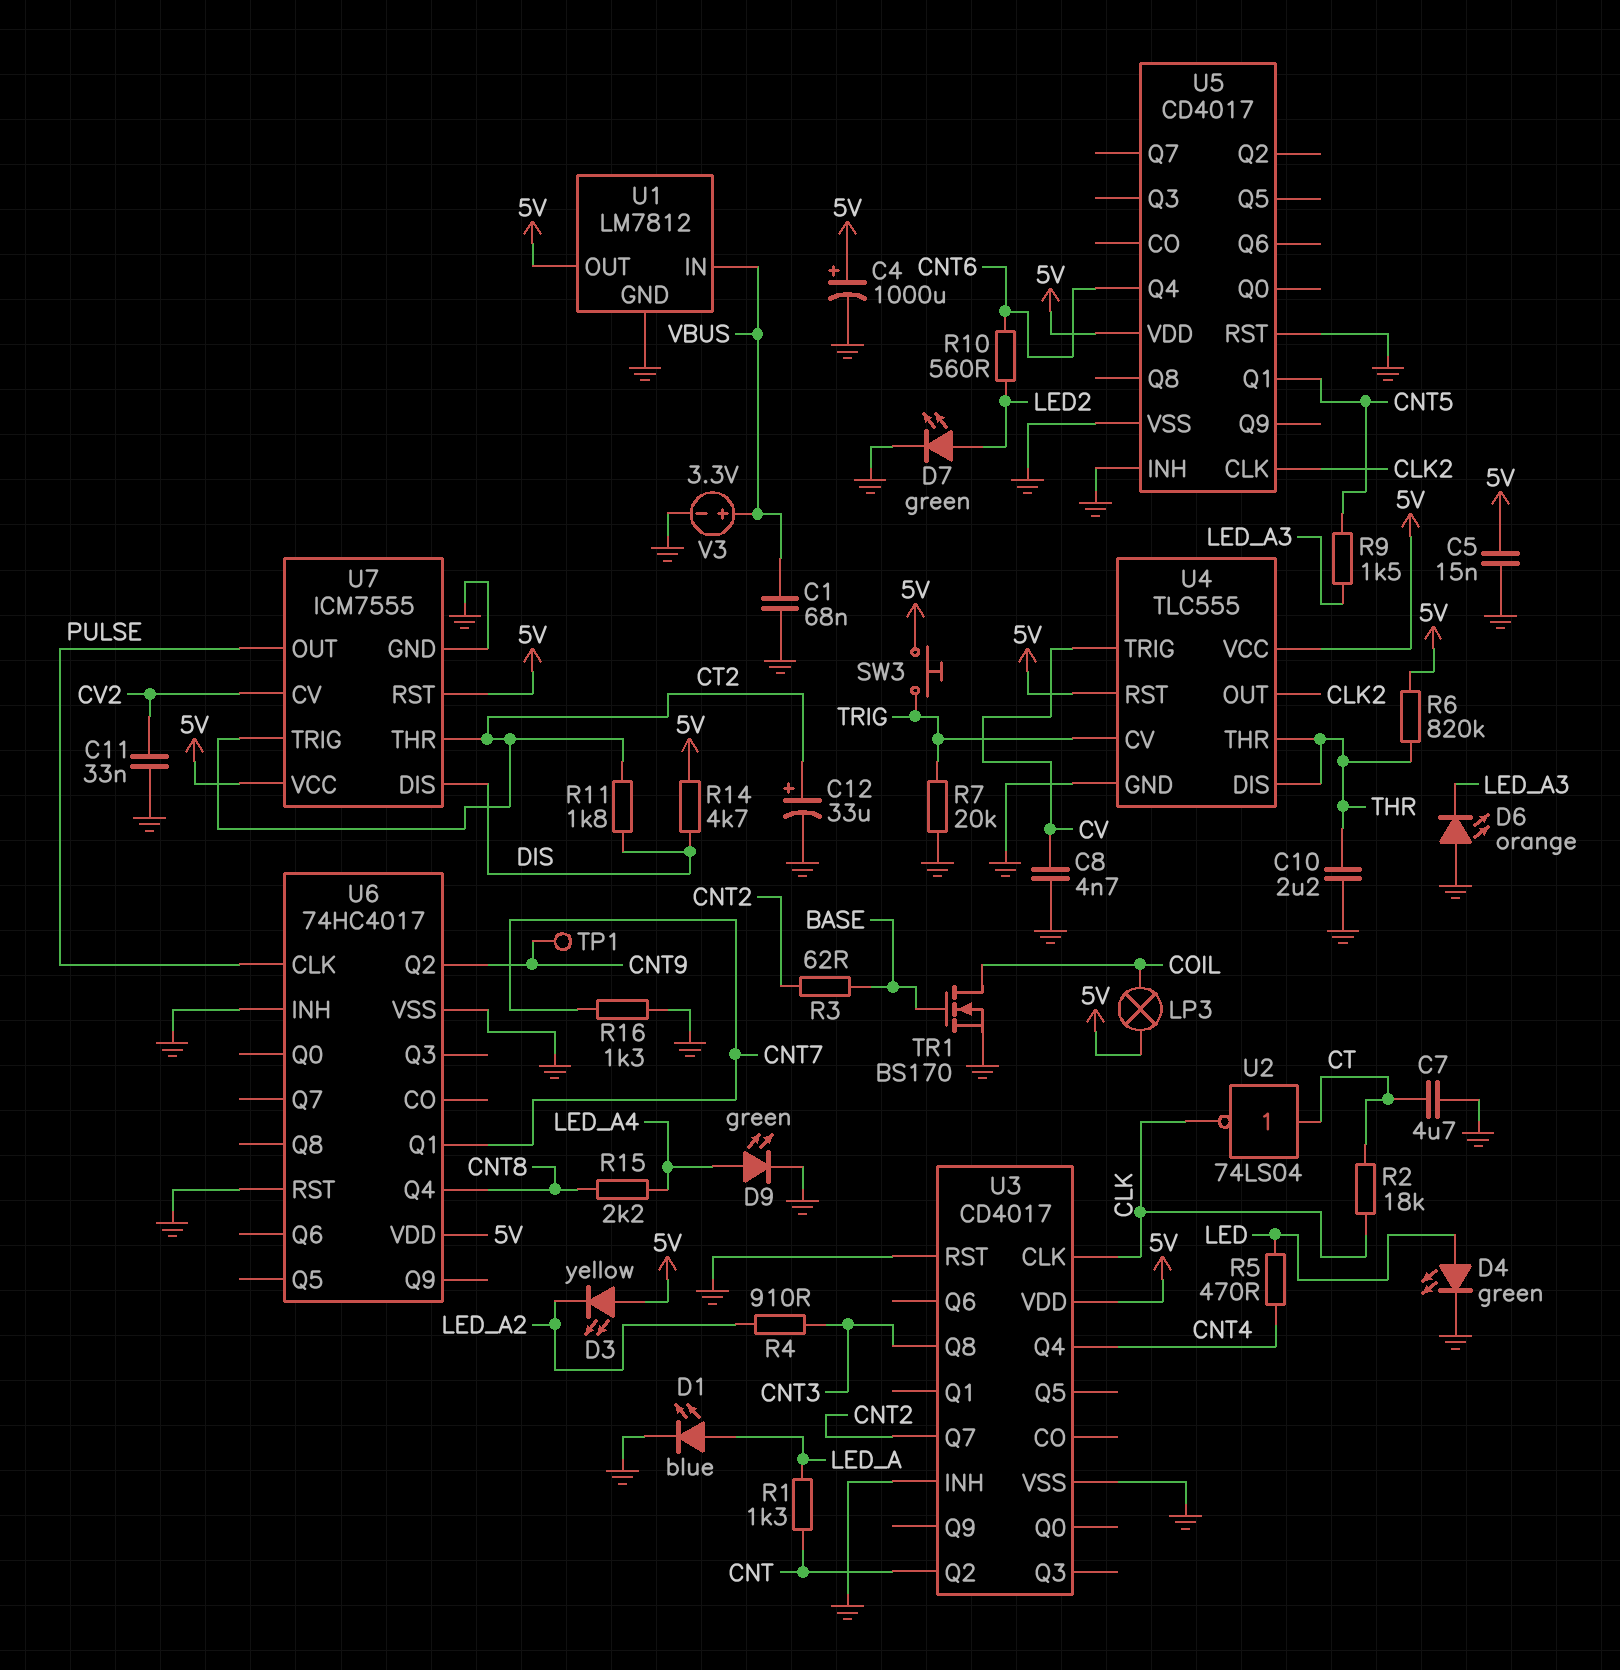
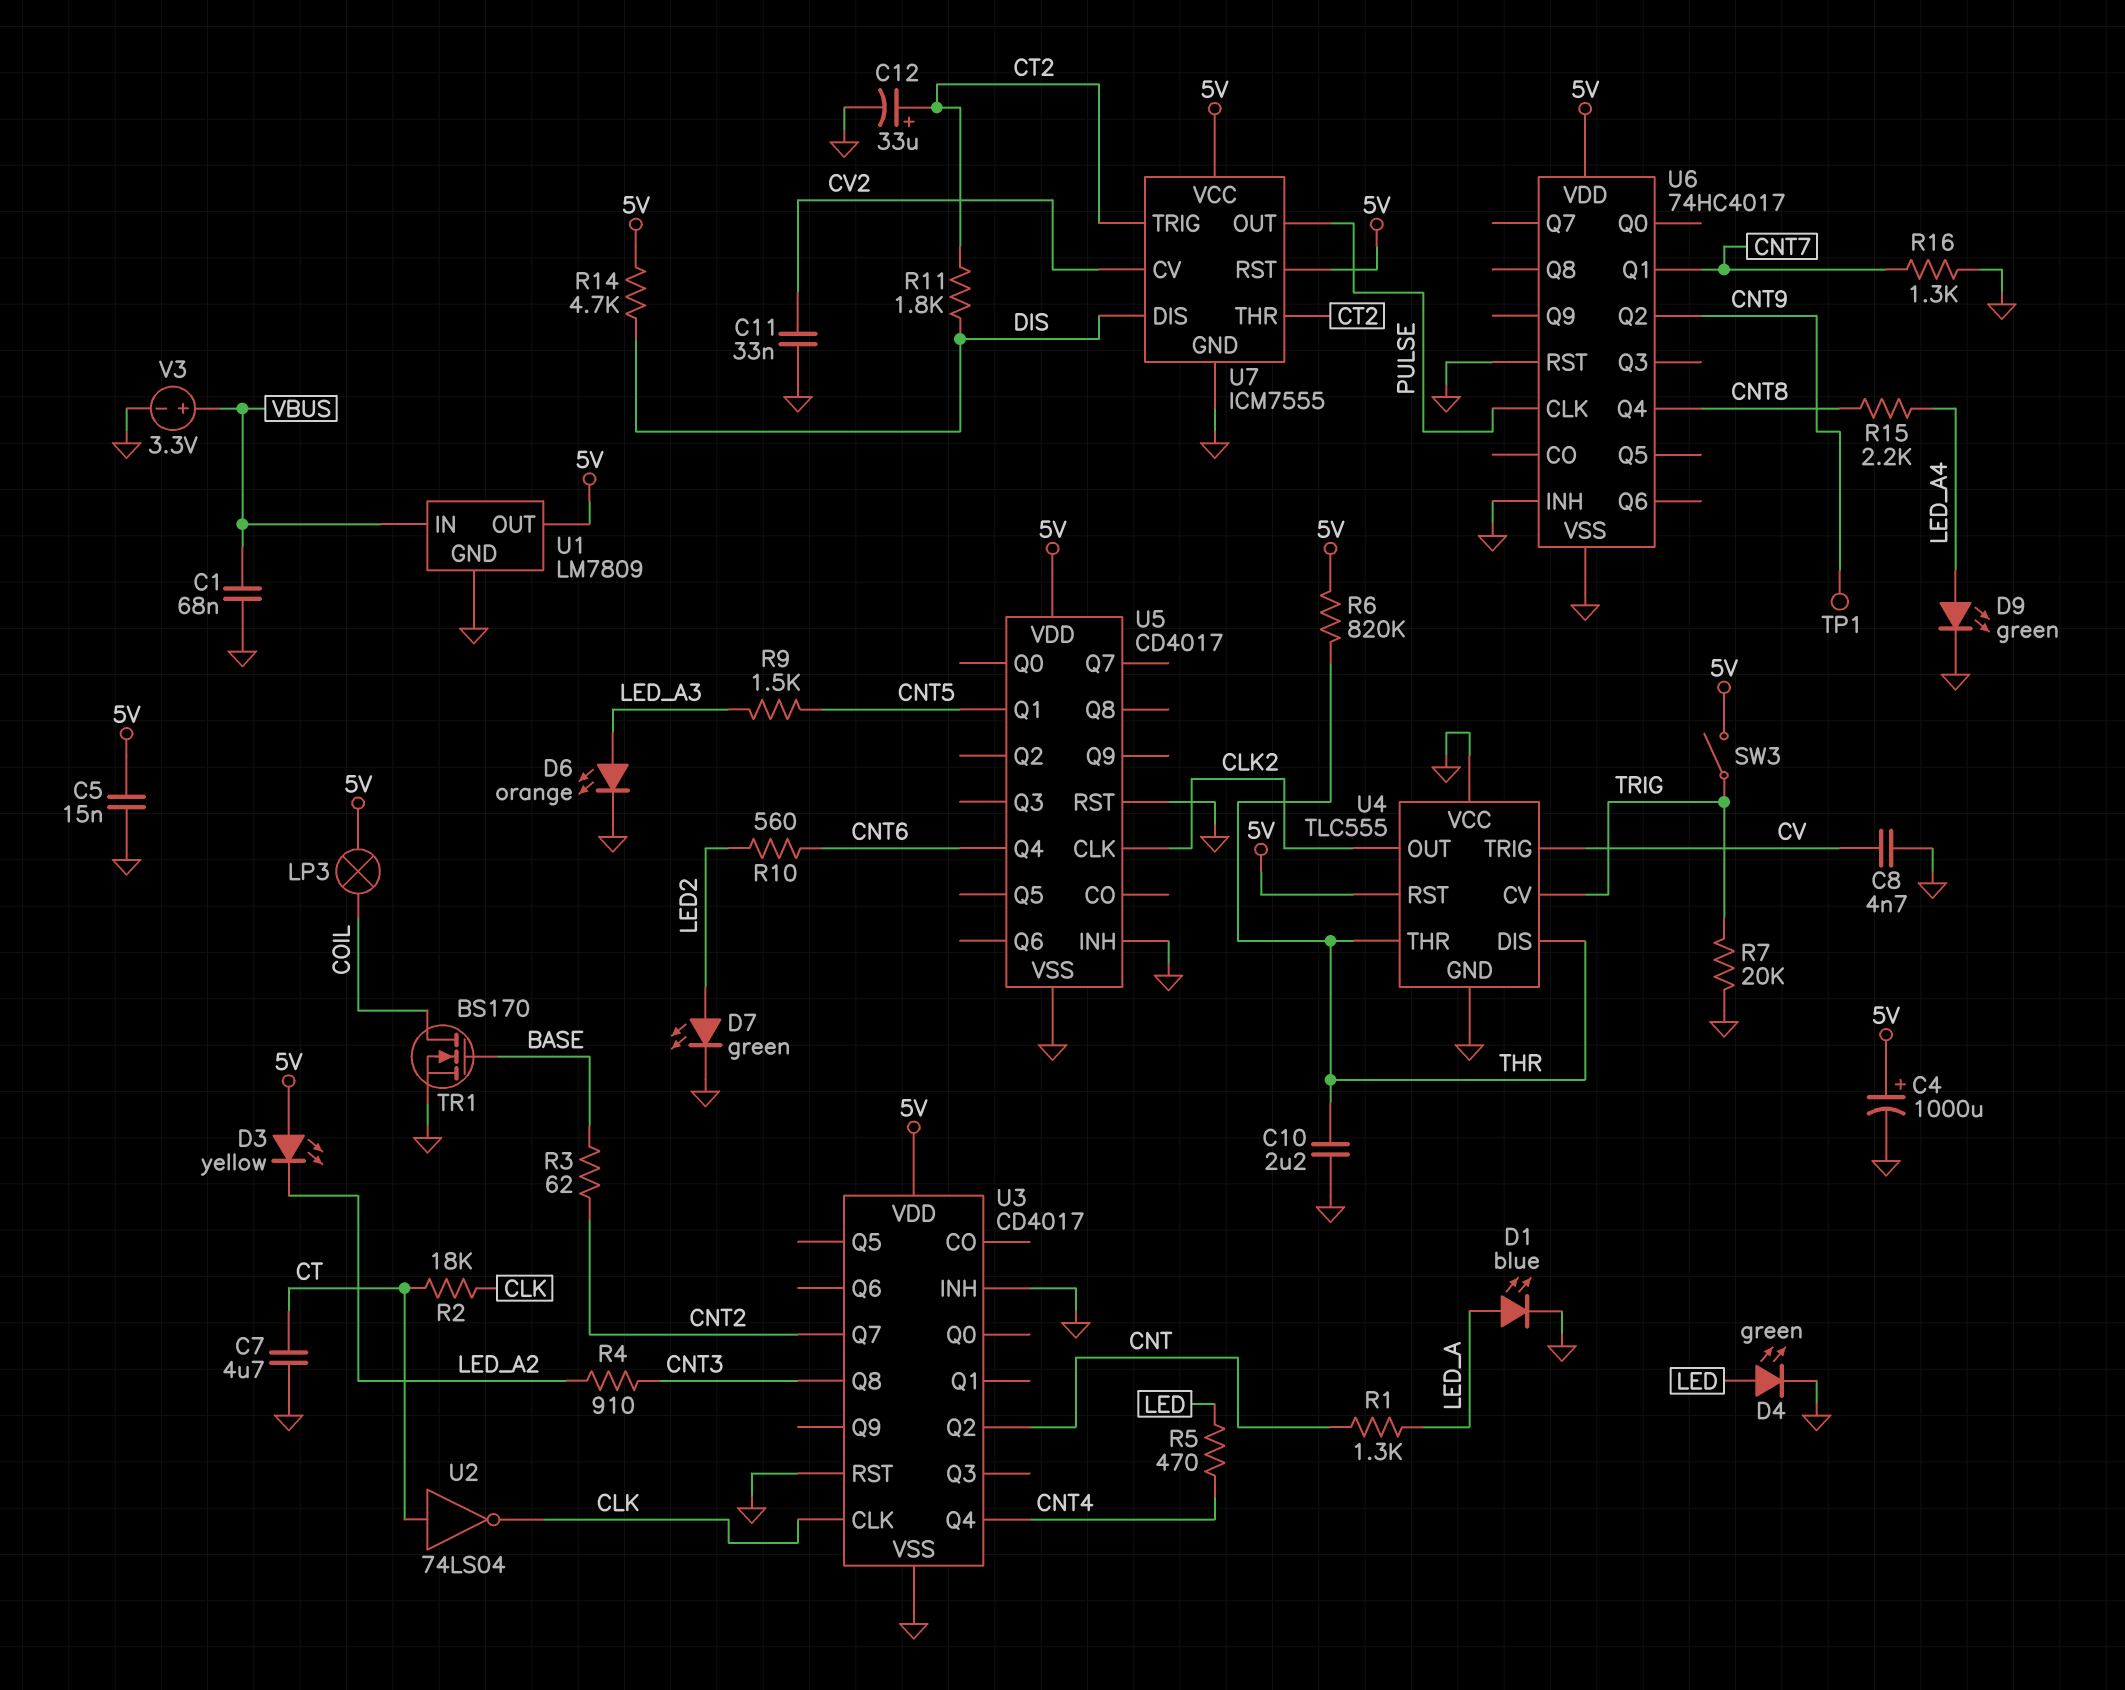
D6: LED orange (A GND, K LED_A3) -> LED orange (A LED_A3, K GND)
SW3: button (5V, TRIG) -> switch (5V, TRIG)
U1: LM7812 -> LM7809
U4 pin VCC: 5V -> GND

